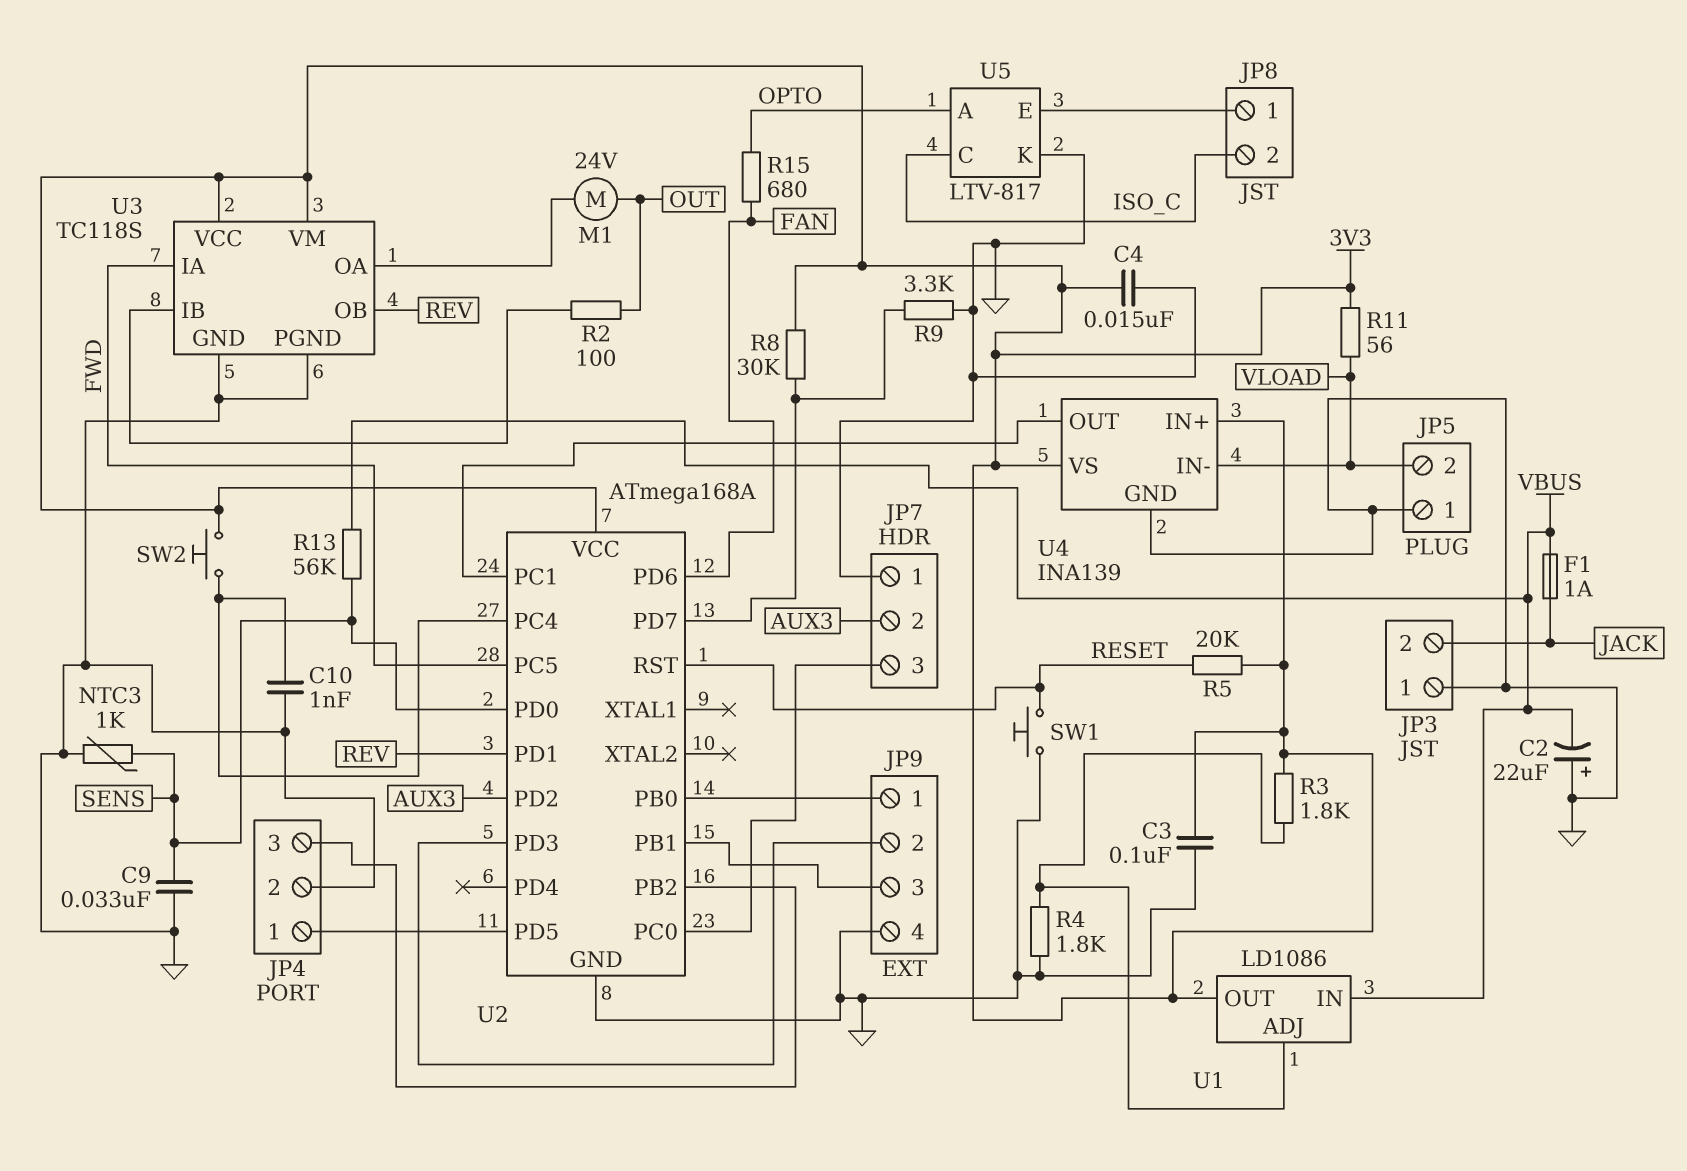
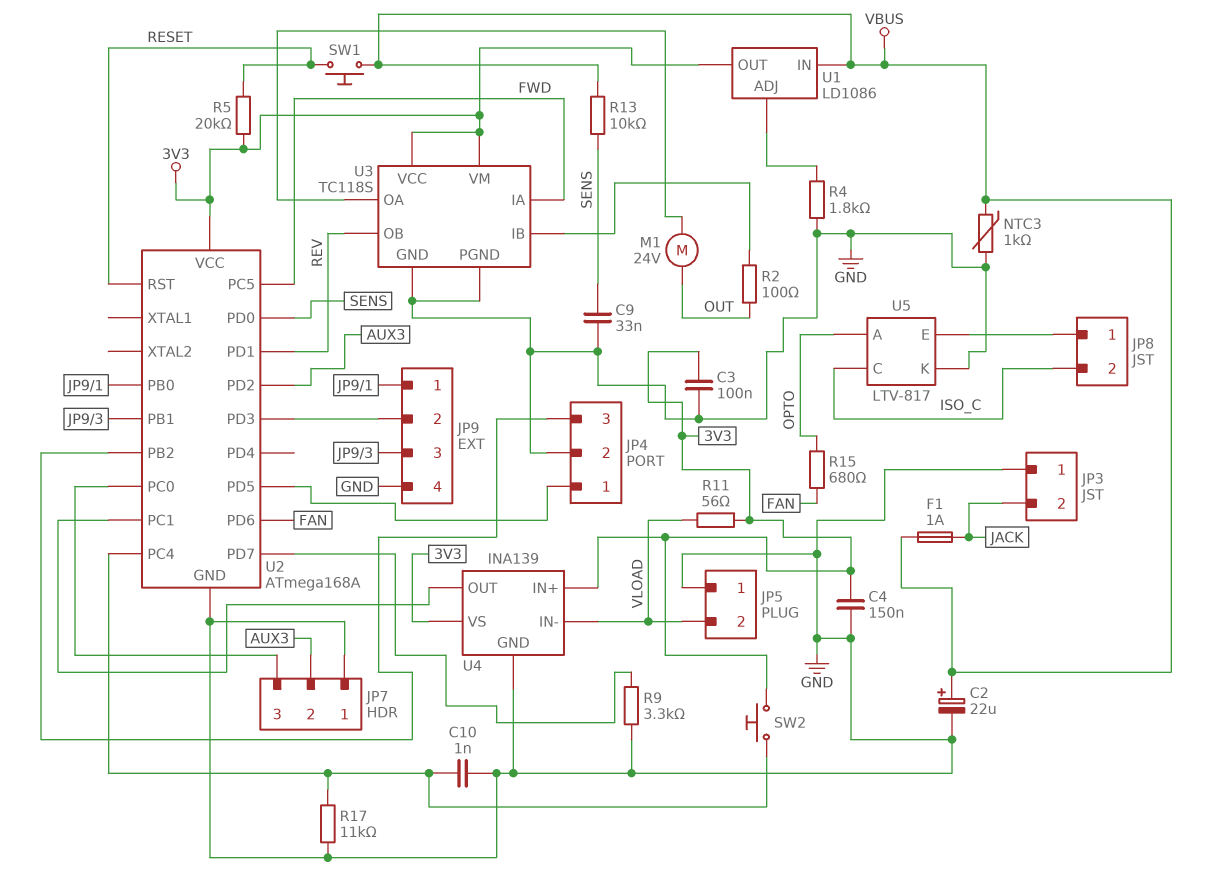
C2: 22uF (plus GND, minus VBUS) -> 22uF (plus VBUS, minus GND)
C4: 15nF (3V3, GND) -> 150nF (3V3, GND)
NTC3: 1k (GND, SENS) -> 1k (GND, VBUS)
R3: 1.8k (3V3, U1/ADJ) -> none
R8: 30k (3V3, U2/PD7) -> none
R13: 56k (SENS, VBUS) -> 10k (SENS, VBUS)
R17: none -> 11k (GND, U2/PC4)
SW1: button (GND, RESET) -> button (RESET, VBUS)

